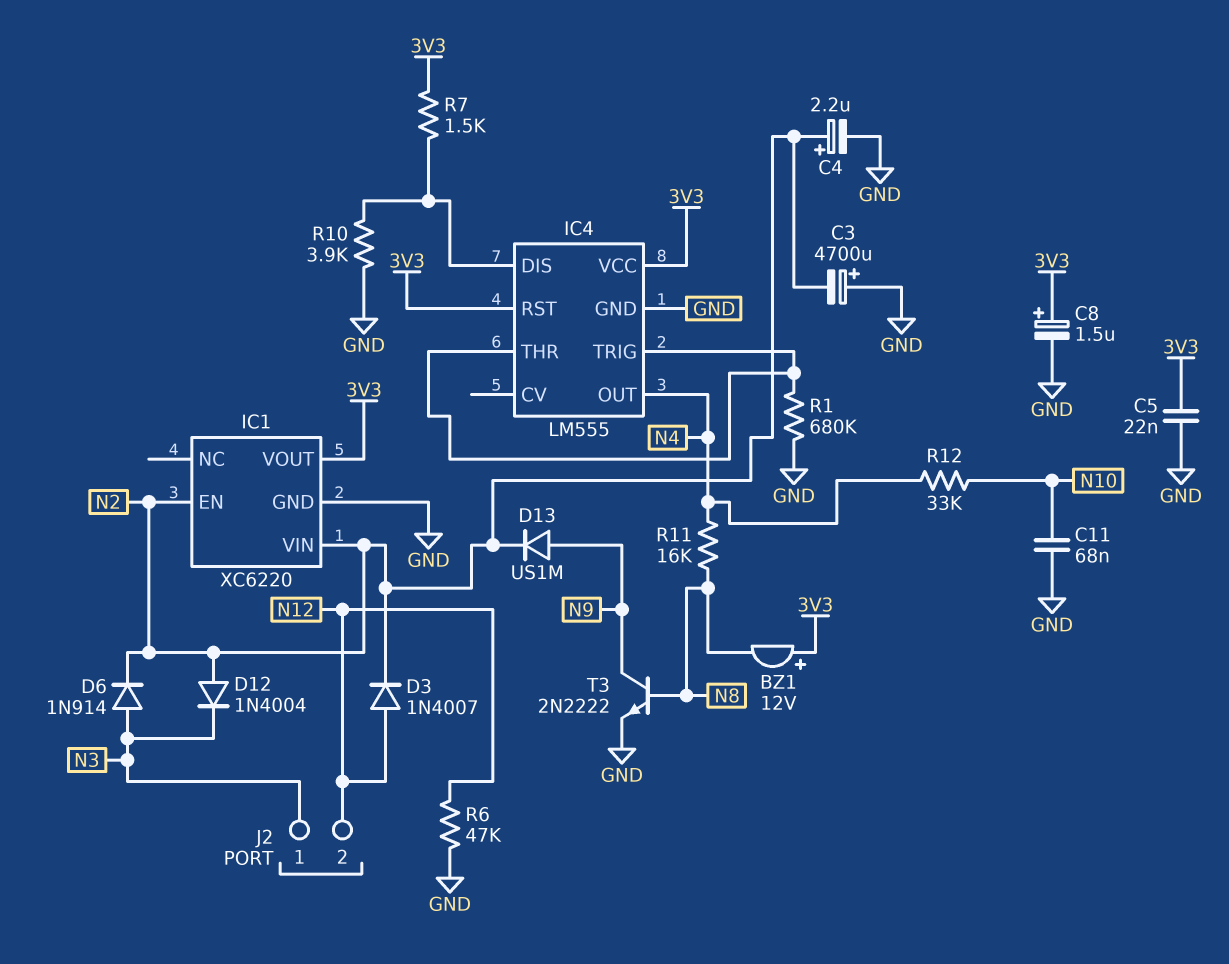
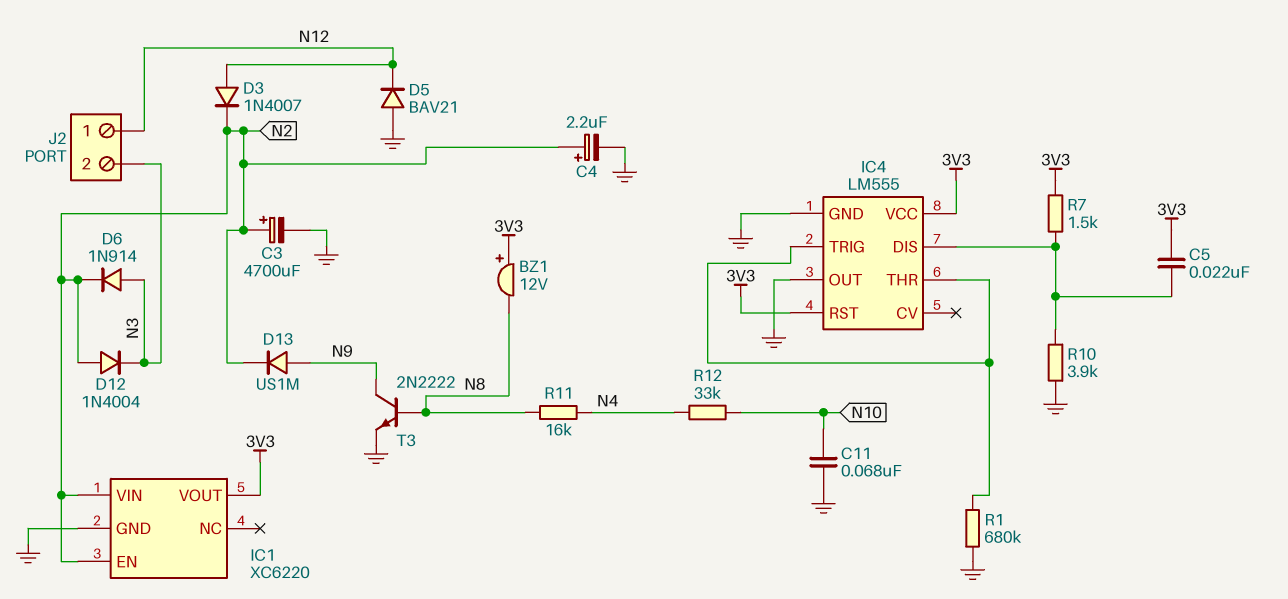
C3: 4700uF (plus GND, minus N2) -> 4700uF (plus N2, minus GND)
C5: 22nF (3V3, GND) -> 22nF (3V3, IC4/DIS)
C8: 1.5uF (plus 3V3, minus GND) -> none
D5: none -> diode BAV21 (A GND, K N12)
IC4 pin OUT: N4 -> GND
J2 pin 1: N3 -> N12
J2 pin 2: N12 -> N3
R6: 47k (GND, N12) -> none

